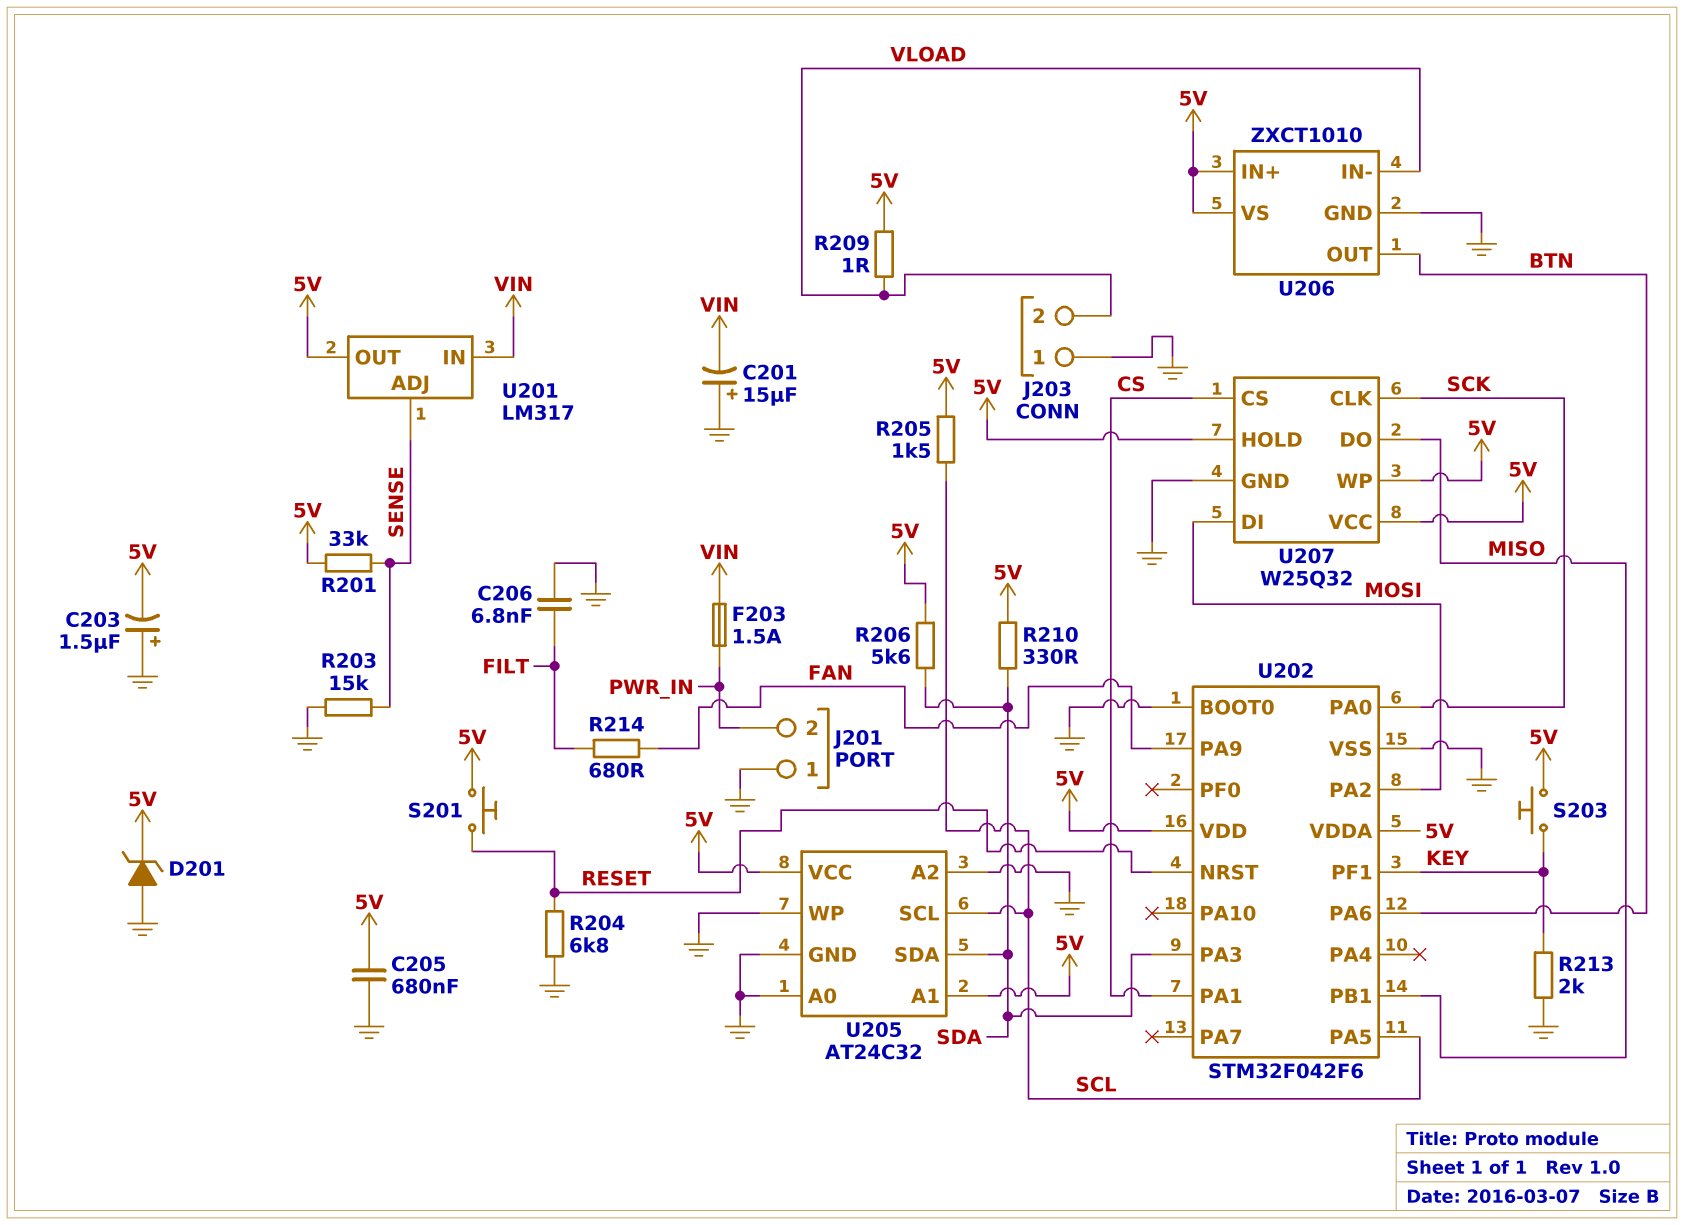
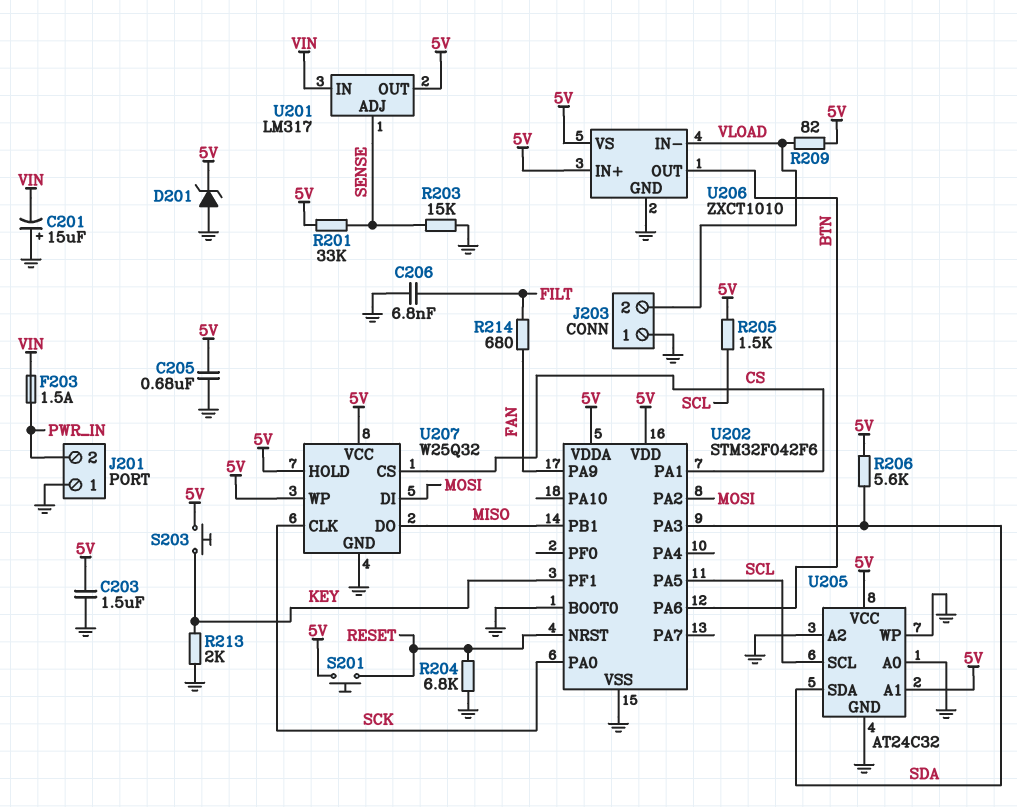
C203: 1.5uF (plus GND, minus 5V) -> 1.5uF (5V, GND)
R209: 1 (5V, VLOAD) -> 82 (5V, VLOAD)
R210: 330 (5V, SDA) -> none

